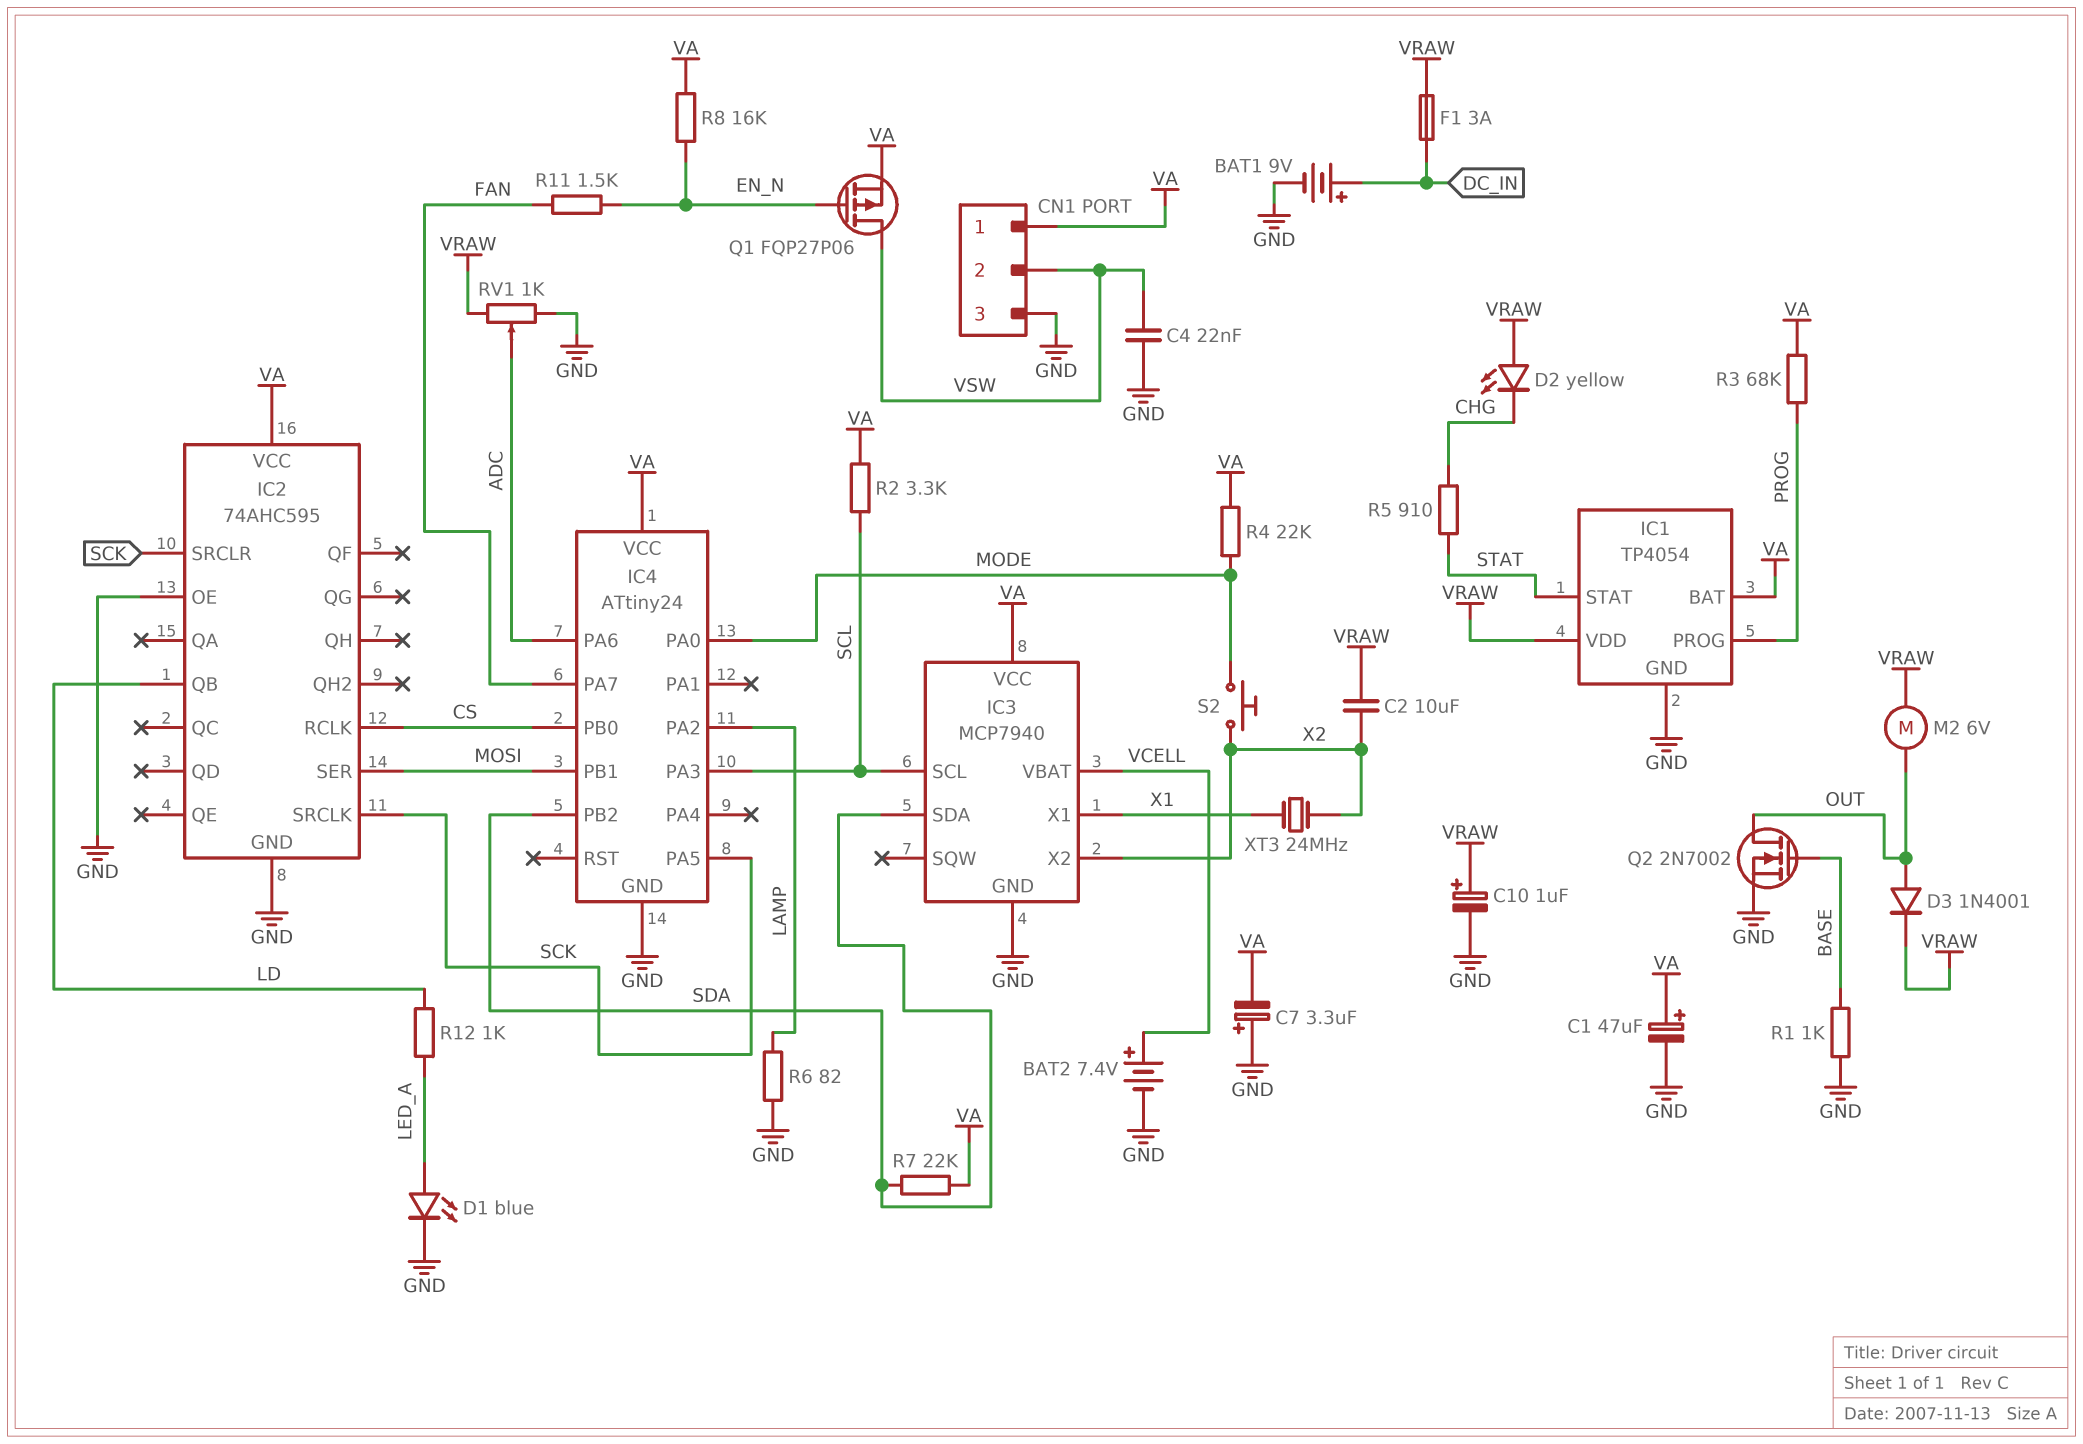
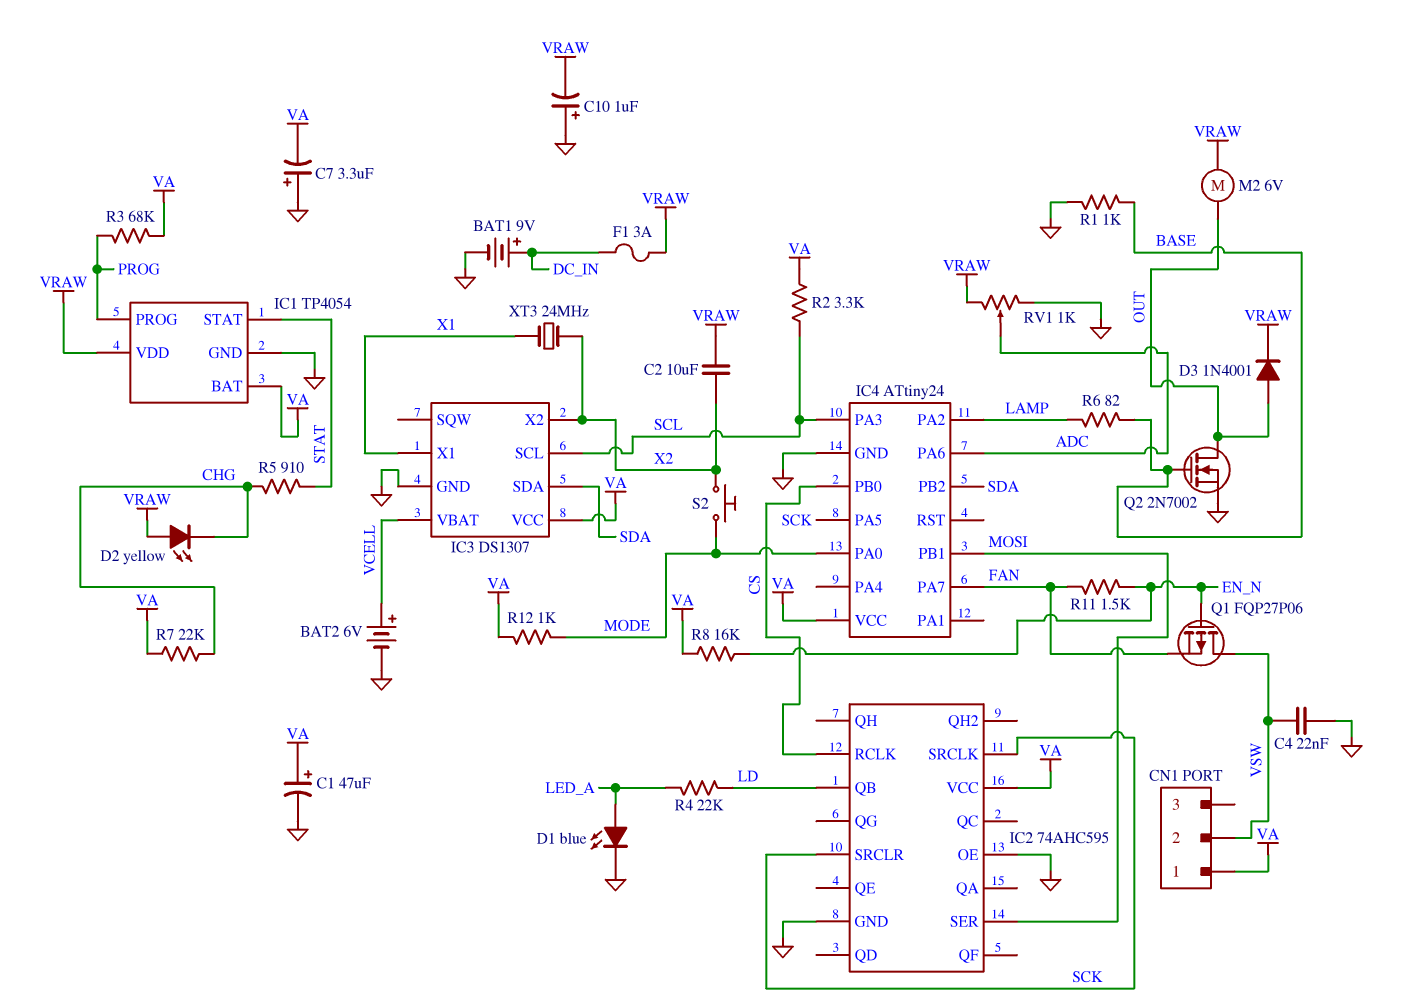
BAT2: 7.4V (plus VCELL, minus GND) -> 6V (plus VCELL, minus GND)
C10: 1uF (plus VRAW, minus GND) -> 1uF (plus GND, minus VRAW)
CN1 pin 3: GND -> none
IC3: MCP7940 -> DS1307
Q1: PMOS FQP27P06 (G EN_N, D VSW, S VA) -> PMOS FQP27P06 (G EN_N, D VSW, S FAN)
R4: 22k (MODE, VA) -> 22k (LD, LED_A)
R6: 82 (GND, LAMP) -> 82 (BASE, LAMP)
R7: 22k (SDA, VA) -> 22k (CHG, VA)
R12: 1k (LD, LED_A) -> 1k (MODE, VA)

